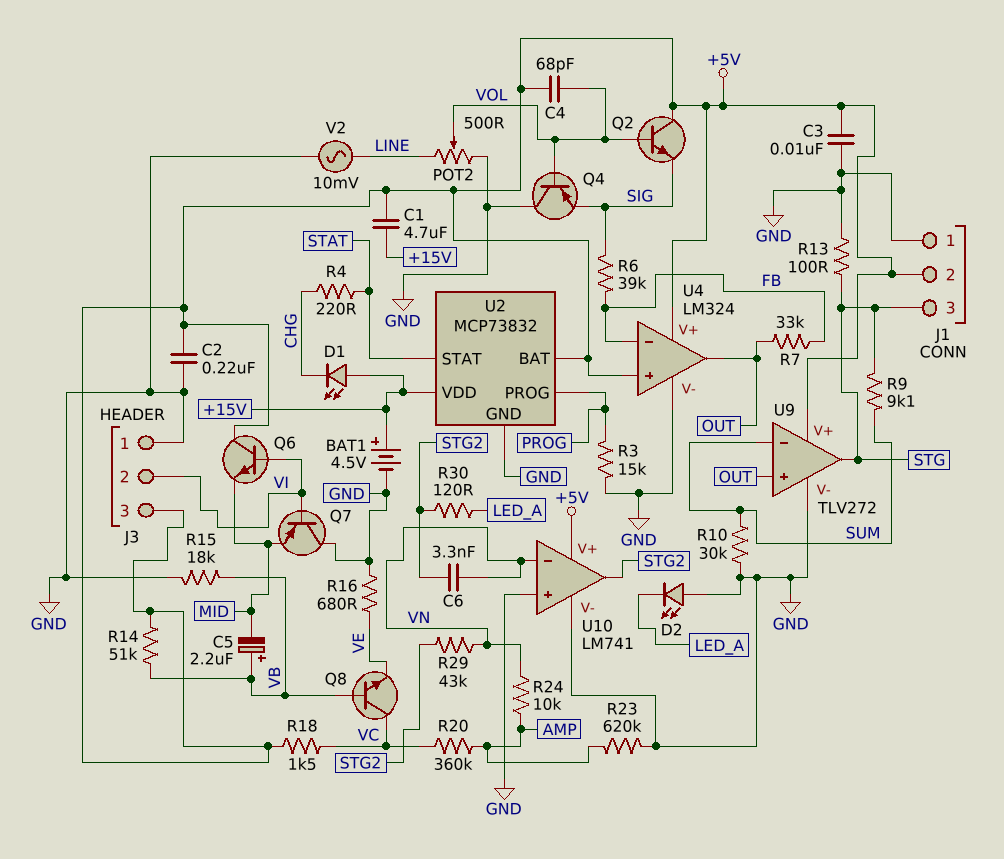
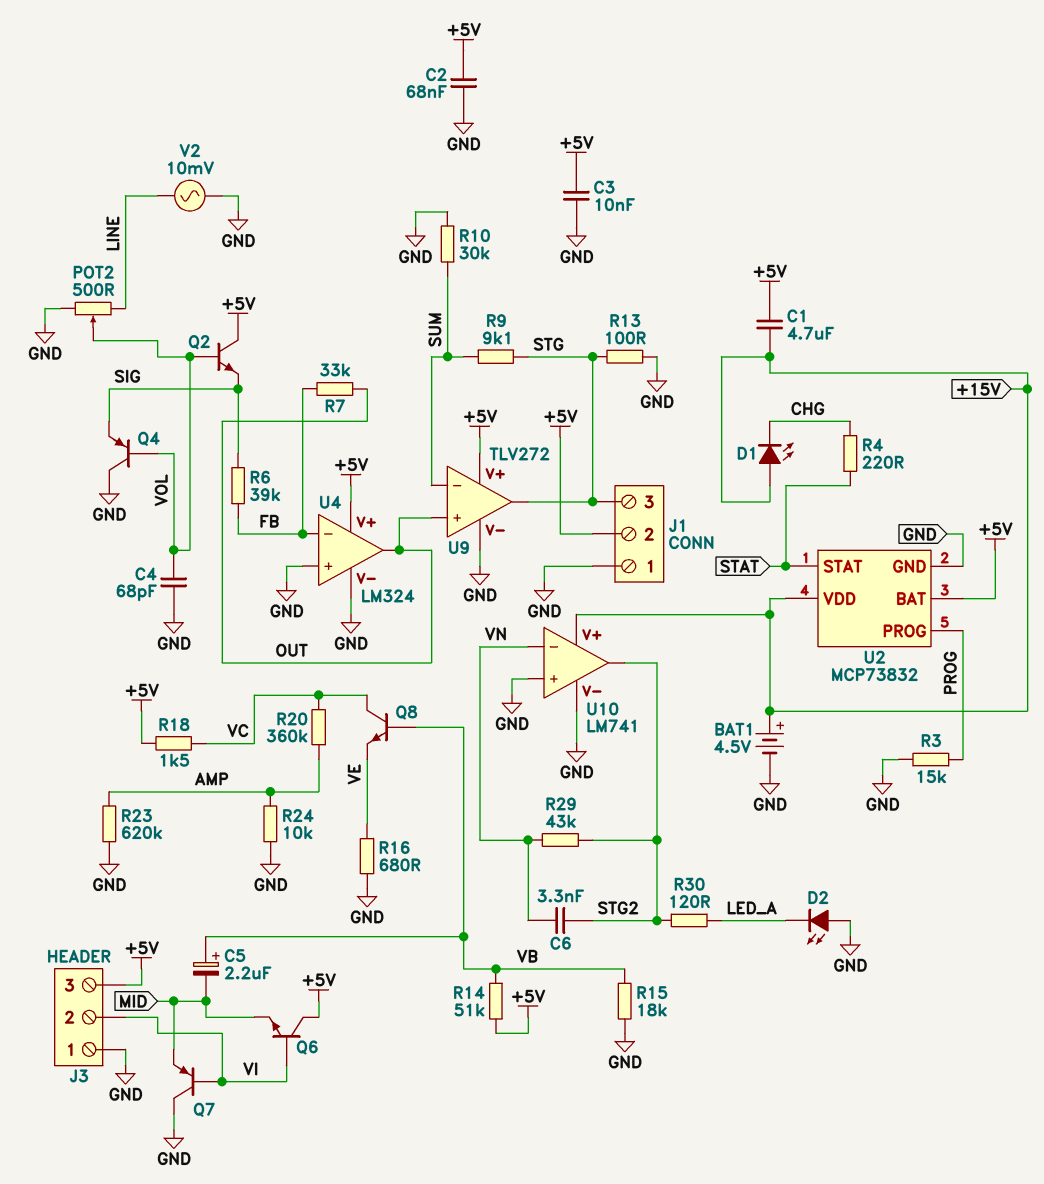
C2: 220nF (+5V, GND) -> 68nF (+5V, GND)
C4: 68pF (+5V, VOL) -> 68pF (GND, VOL)
R24: 10k (AMP, VN) -> 10k (AMP, GND)
U4 pin in+: +5V -> GND
U10 pin V+: +5V -> +15V

